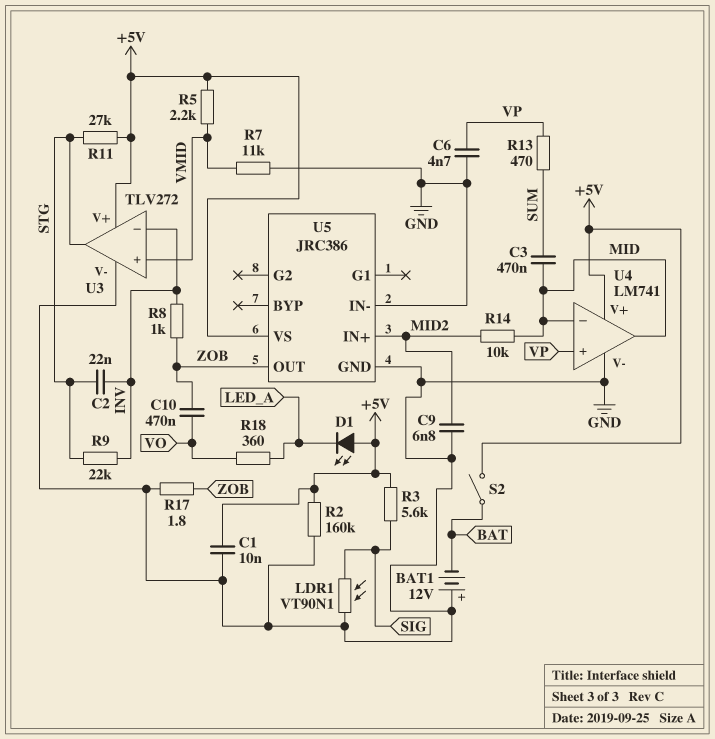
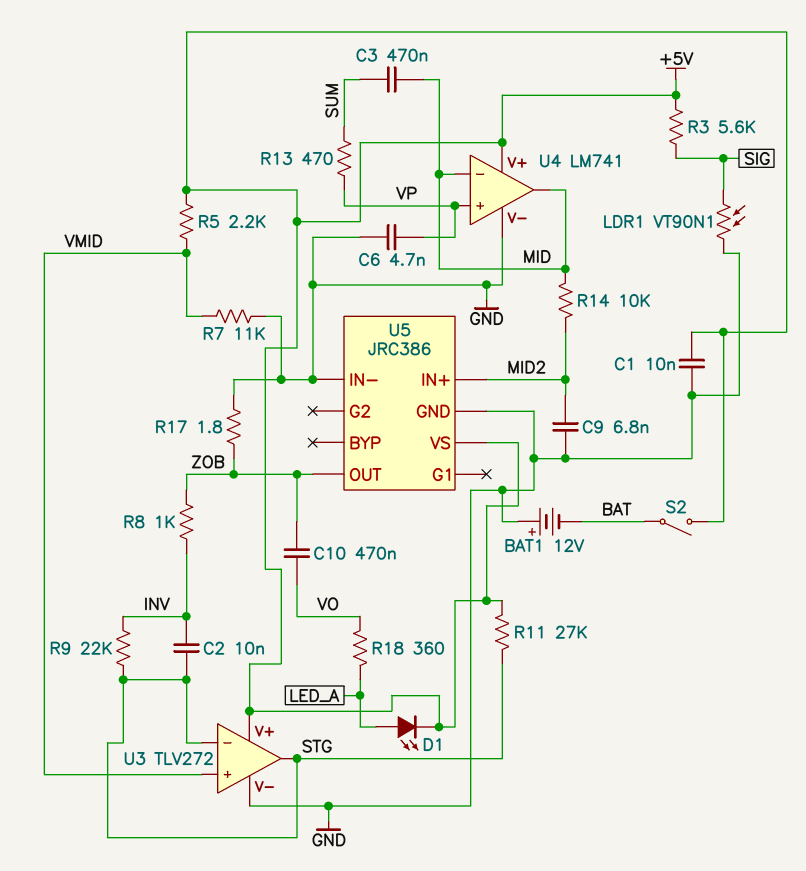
C2: 22nF (INV, STG) -> 10nF (INV, STG)
D1: LED (A +5V, K LED_A) -> LED (A LED_A, K +5V)
R2: 160k (+5V, GND) -> none
U3 pin in-: INV -> STG

